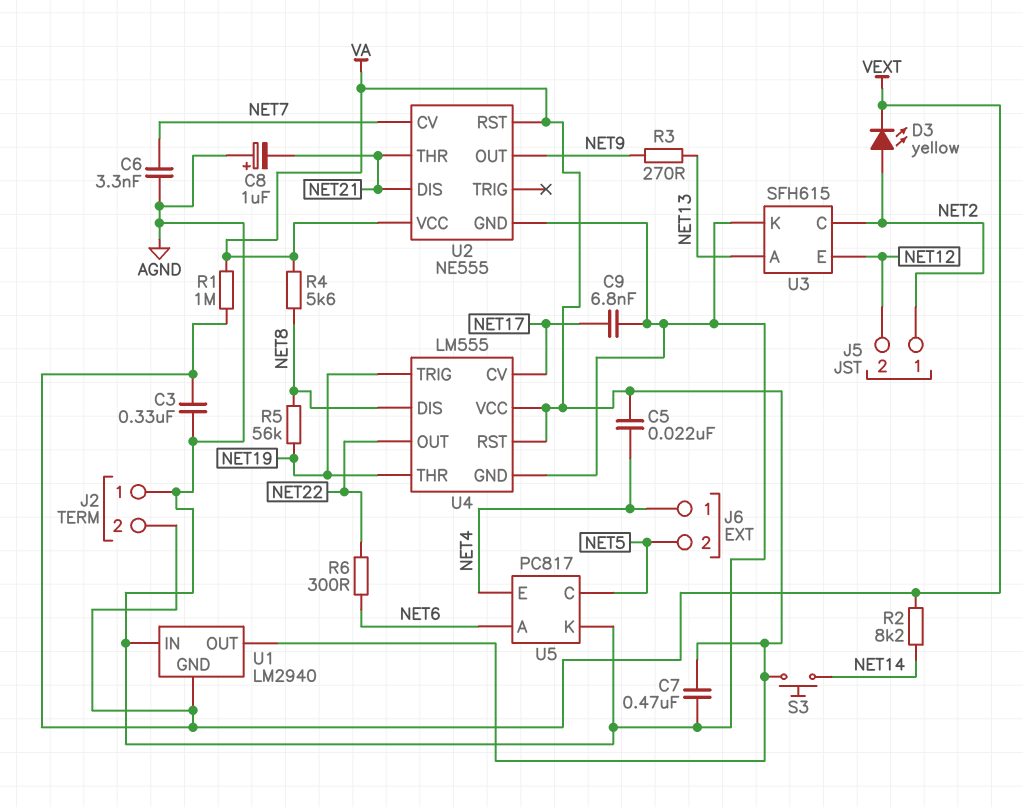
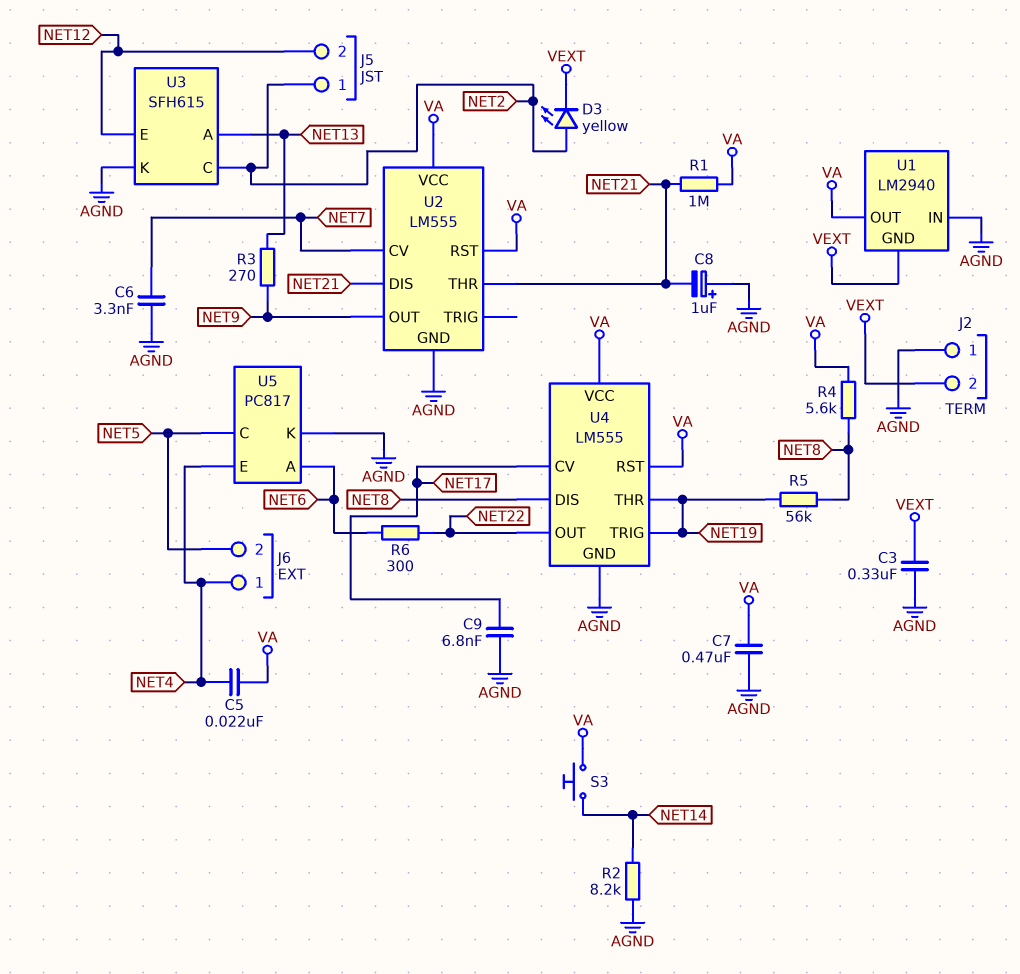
R1: 1M (VA, VEXT) -> 1M (NET21, VA)
R2: 8.2k (NET14, VEXT) -> 8.2k (AGND, NET14)
U2: NE555 -> LM555

